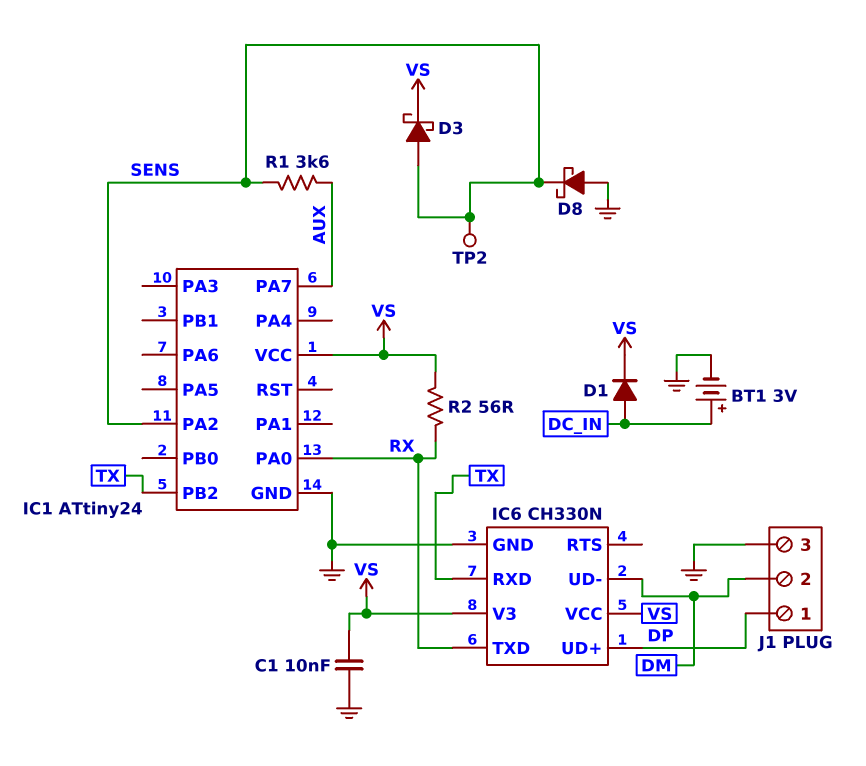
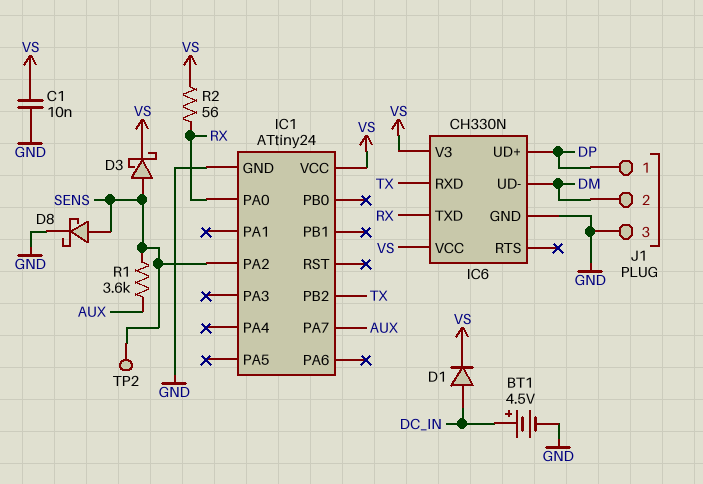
BT1: 3V (plus DC_IN, minus GND) -> 4.5V (plus DC_IN, minus GND)
D8: schottky (A GND, K SENS) -> schottky (A SENS, K GND)

